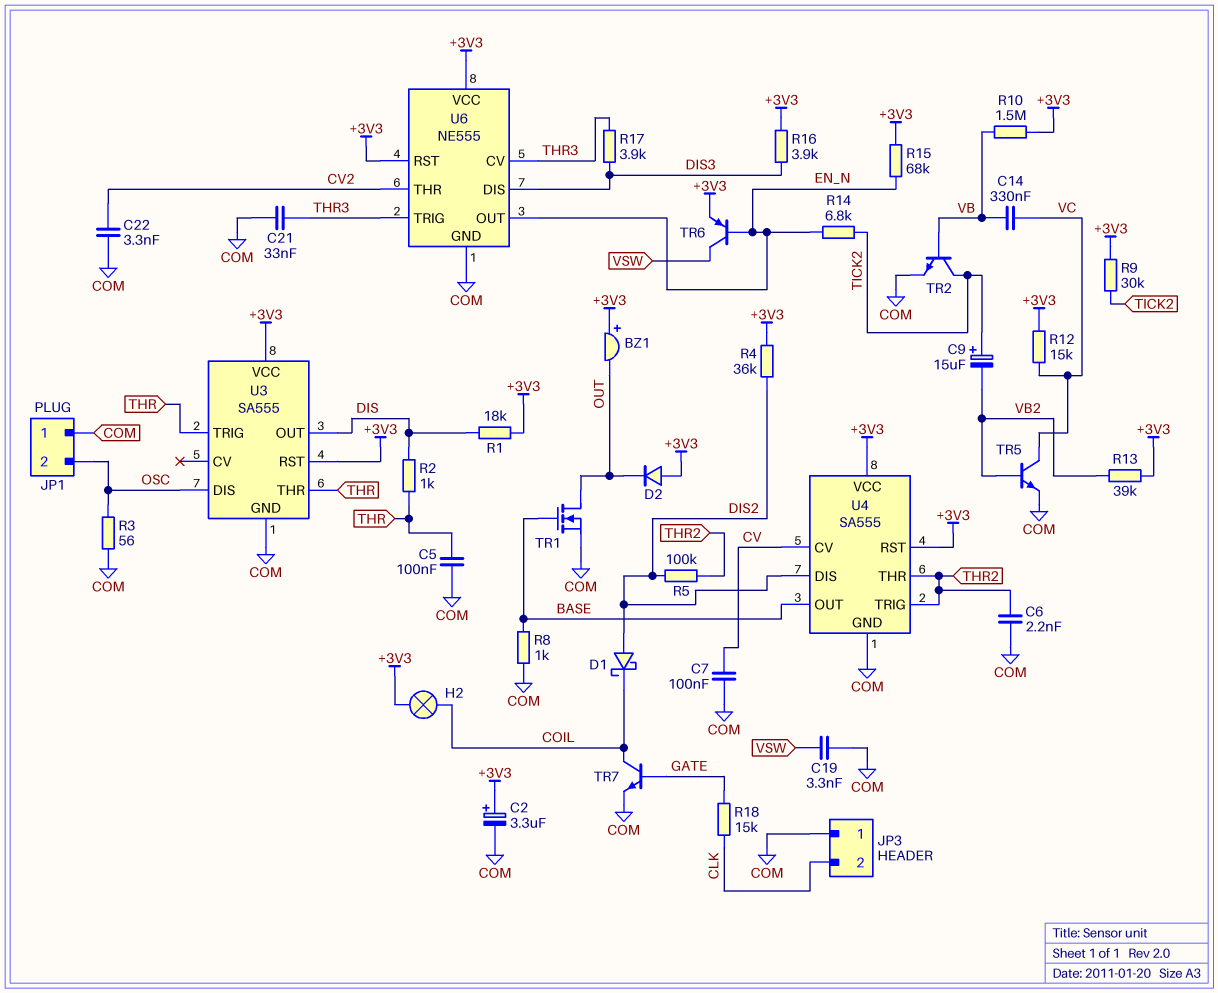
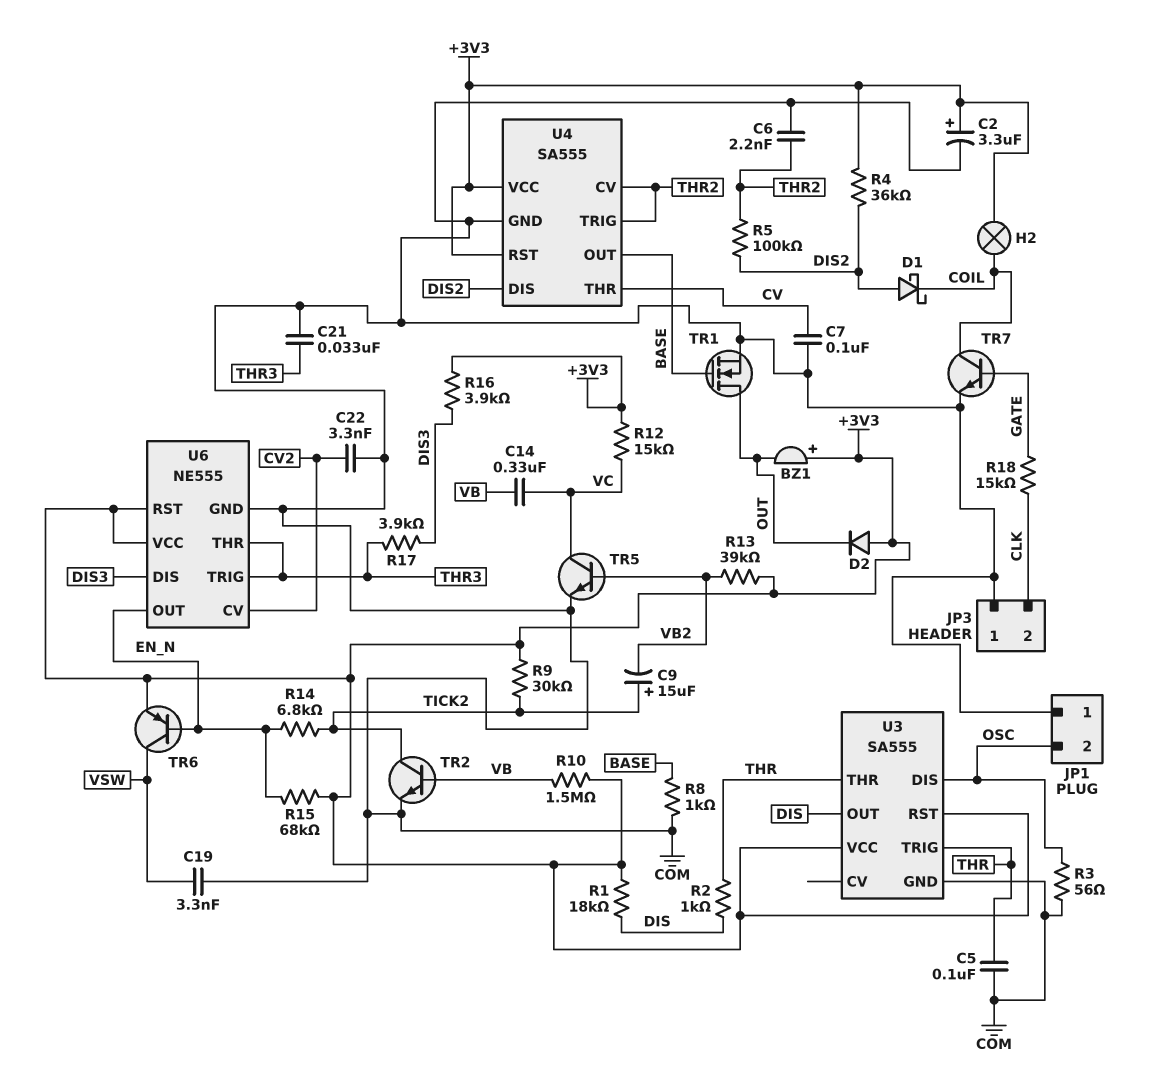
U4 pin CV: CV -> THR2
U4 pin THR: THR2 -> CV
U6 pin CV: THR3 -> CV2
U6 pin THR: CV2 -> THR3

